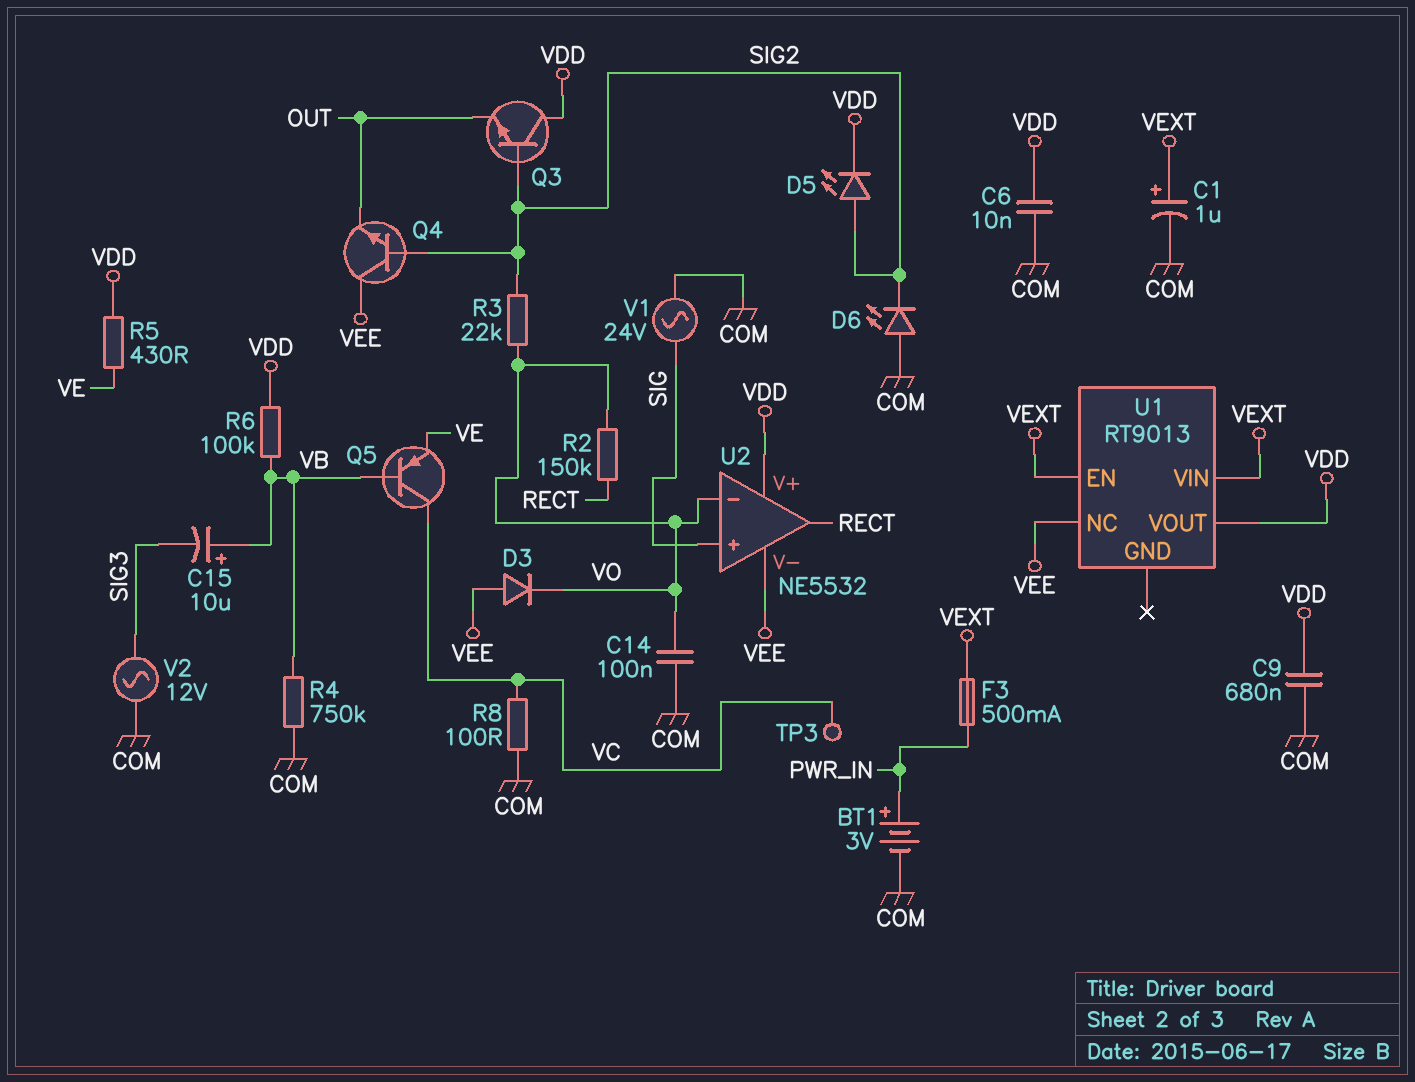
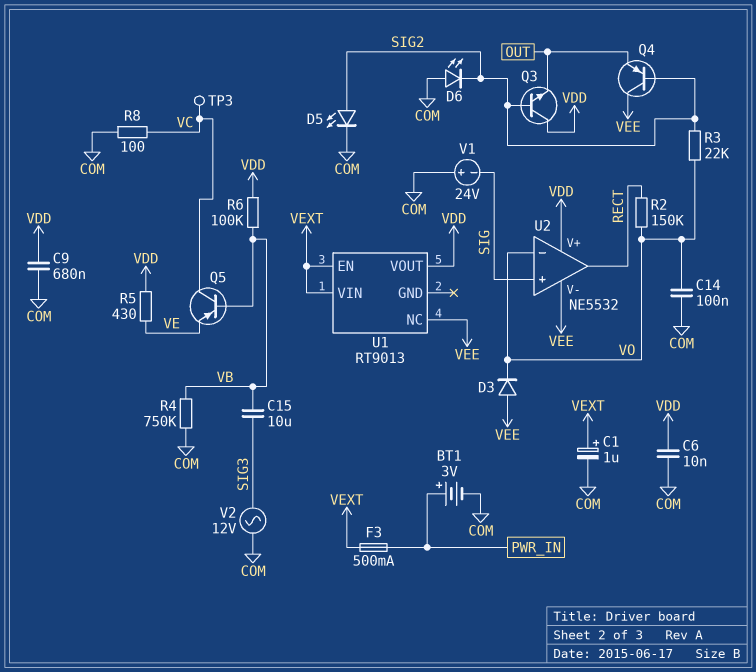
C15: 10uF (plus VB, minus SIG3) -> 10uF (SIG3, VB)
D5: LED (A SIG2, K VDD) -> LED (A SIG2, K COM)
Q4: NPN (B SIG2, C VEE, E OUT) -> PNP (B SIG2, C VEE, E OUT)
V1: AC 24V (COM, SIG) -> 24V (plus COM, minus SIG)

